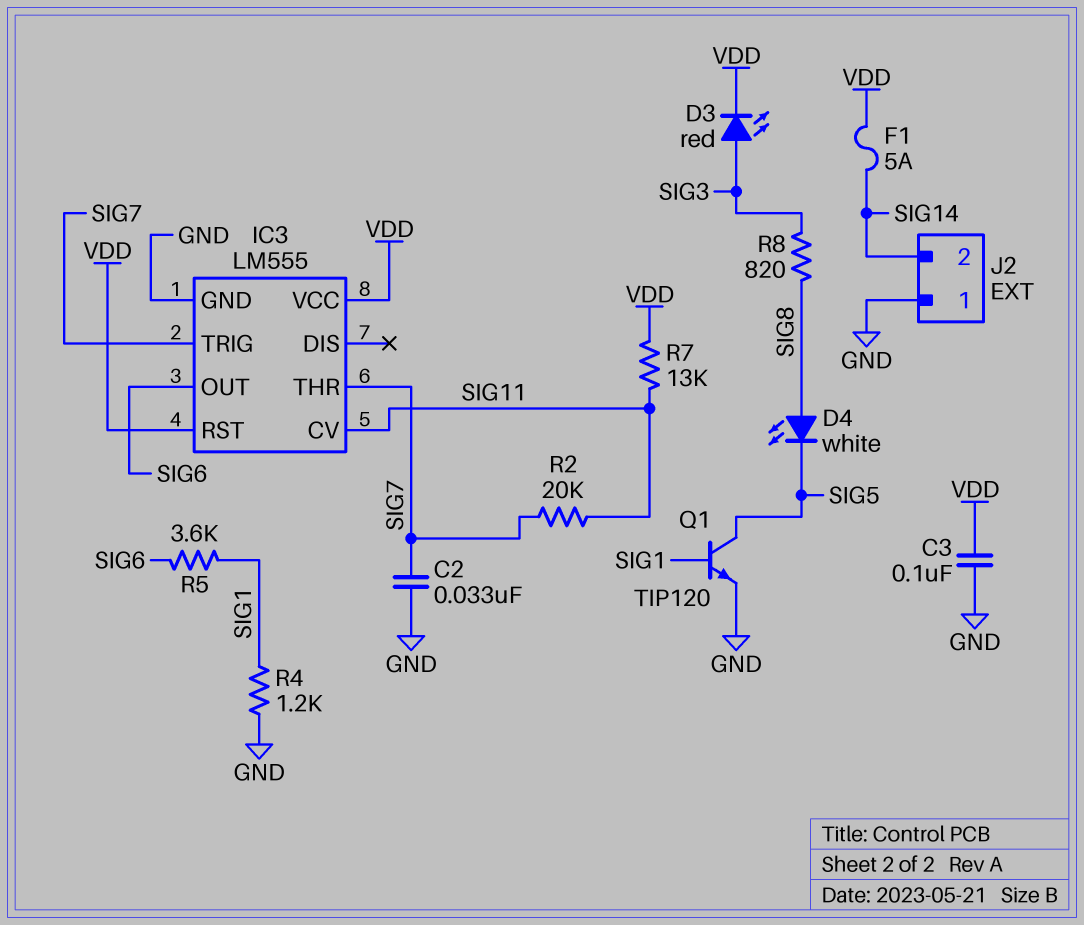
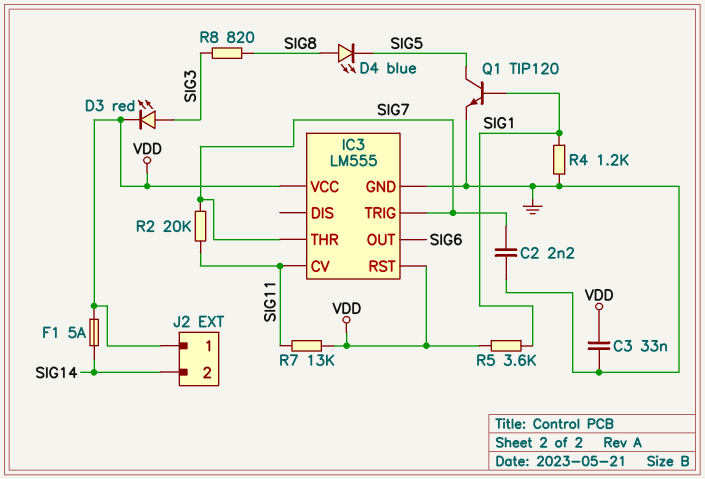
C2: 33nF (GND, SIG7) -> 2.2nF (GND, SIG7)
C3: 100nF (GND, VDD) -> 33nF (GND, VDD)
D4: LED white (A SIG8, K SIG5) -> LED blue (A SIG8, K SIG5)
J2 pin 1: GND -> VDD
R5: 3.6k (SIG1, SIG6) -> 3.6k (SIG1, VDD)

